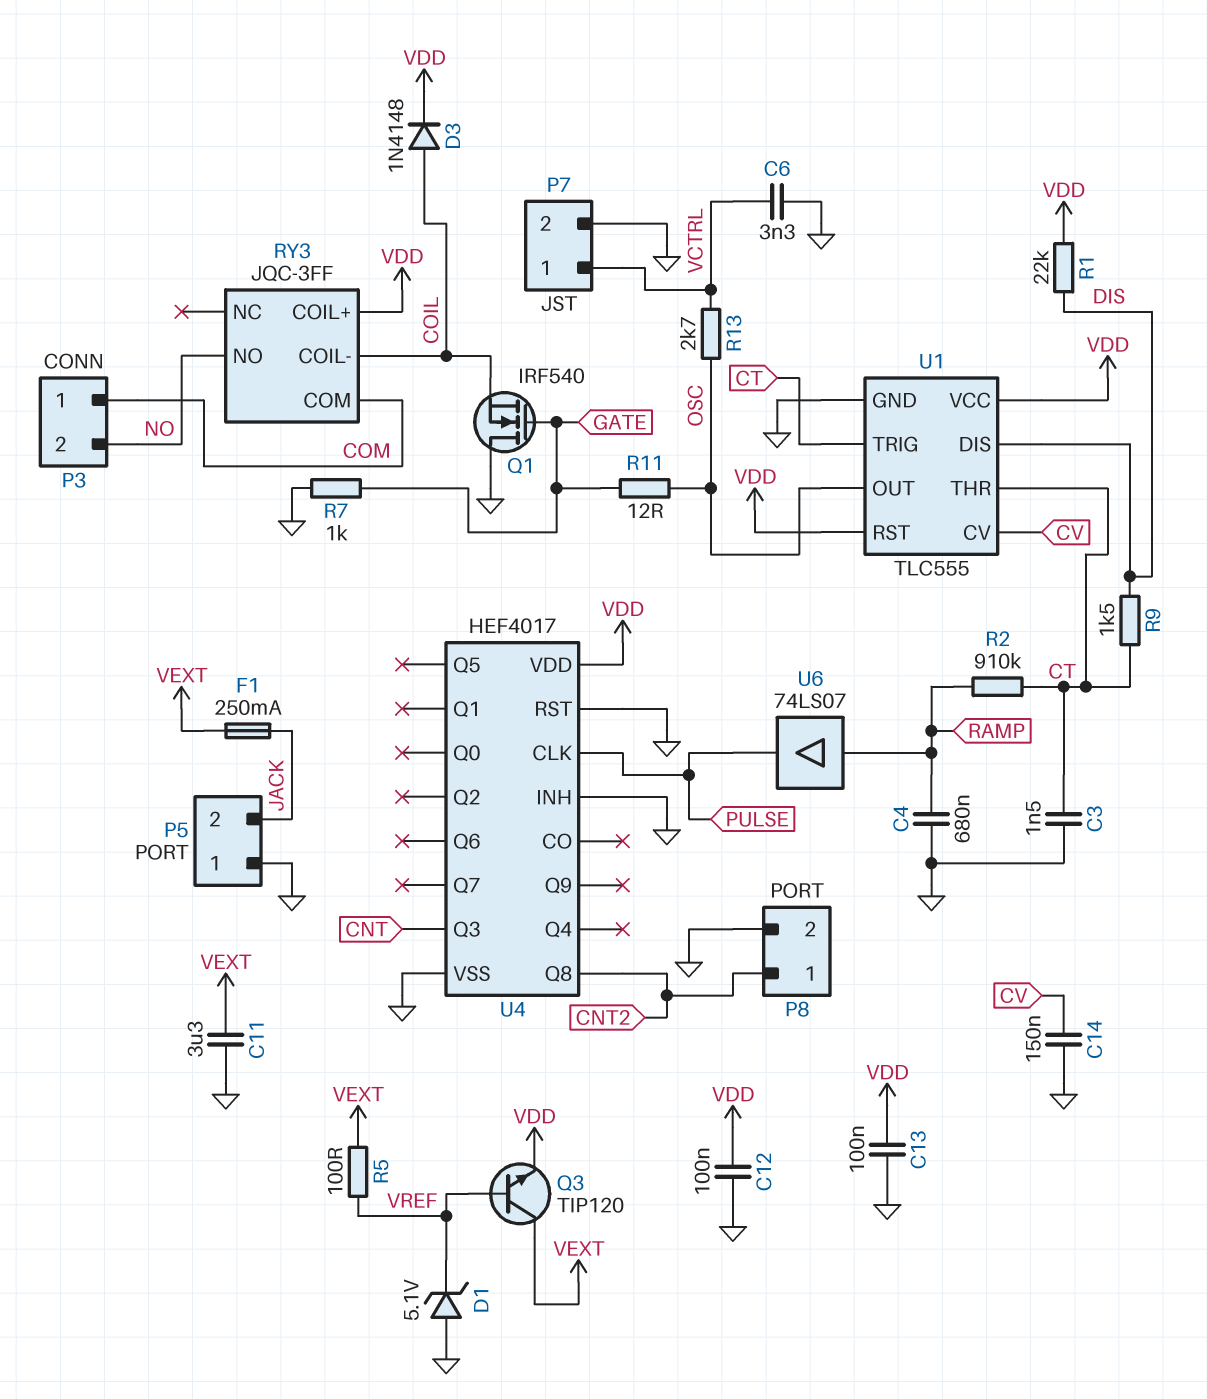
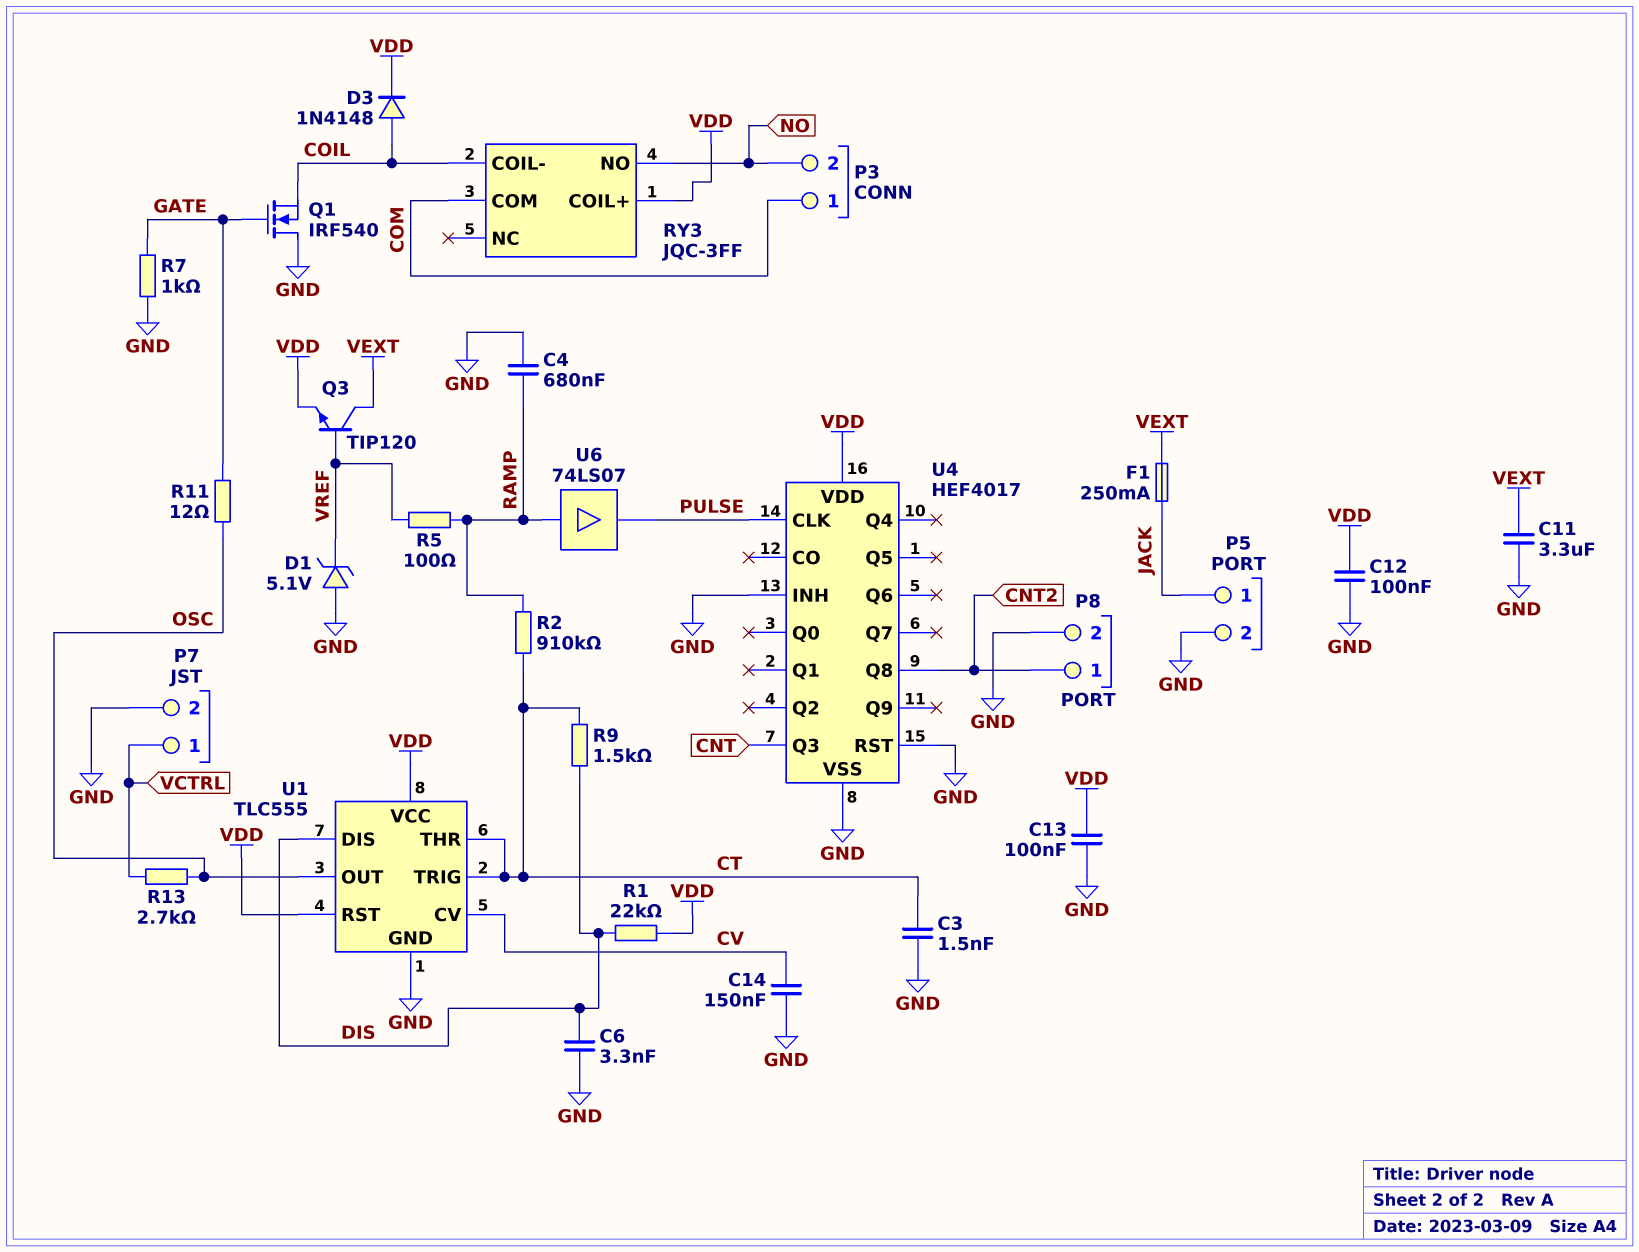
C6: 3.3nF (GND, VCTRL) -> 3.3nF (DIS, GND)
P5 pin 1: GND -> JACK
P5 pin 2: JACK -> GND
R5: 100 (VEXT, VREF) -> 100 (RAMP, VREF)

